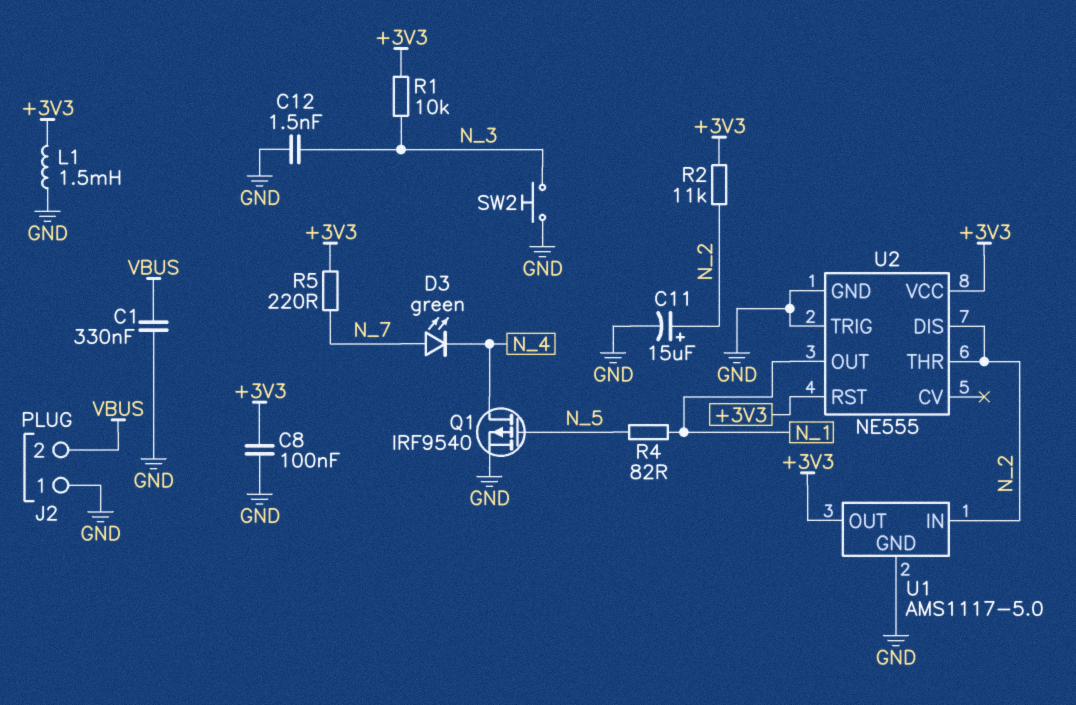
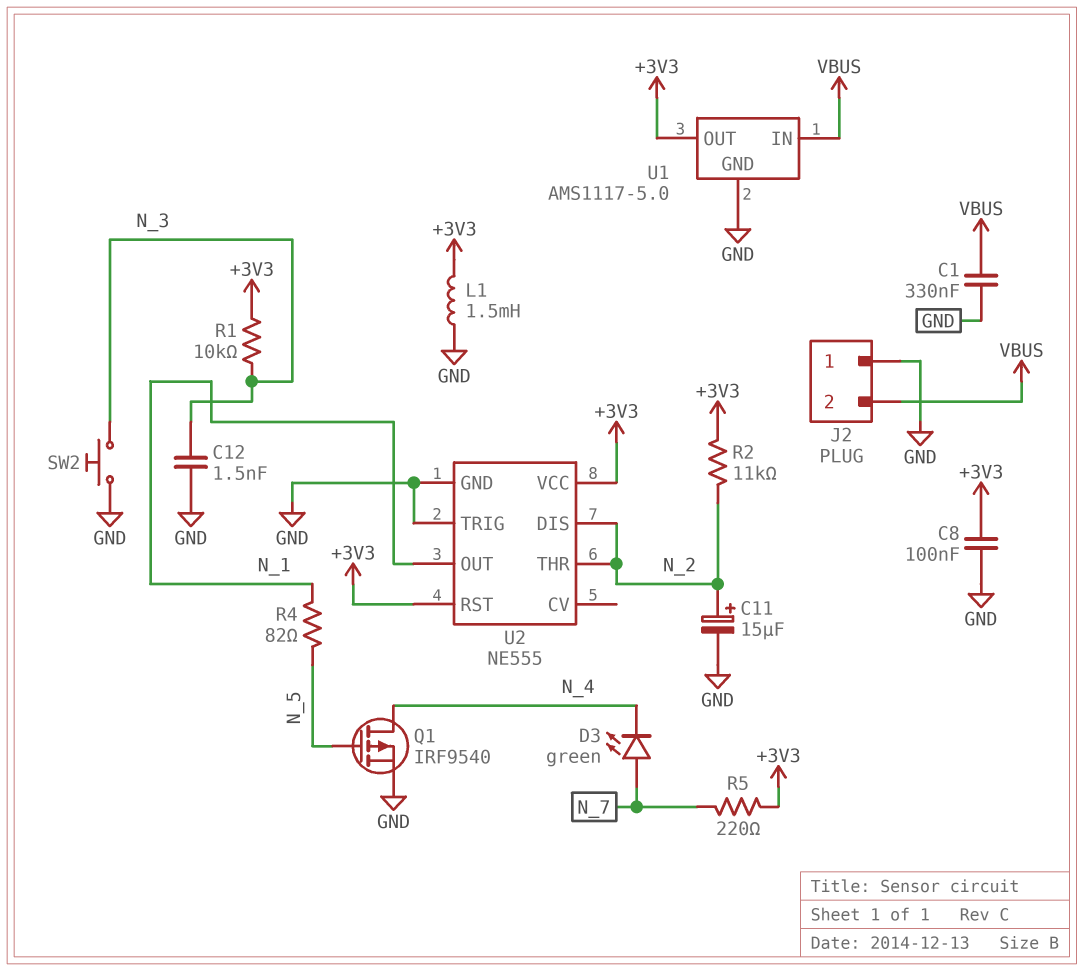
U1 pin IN: N_2 -> VBUS

